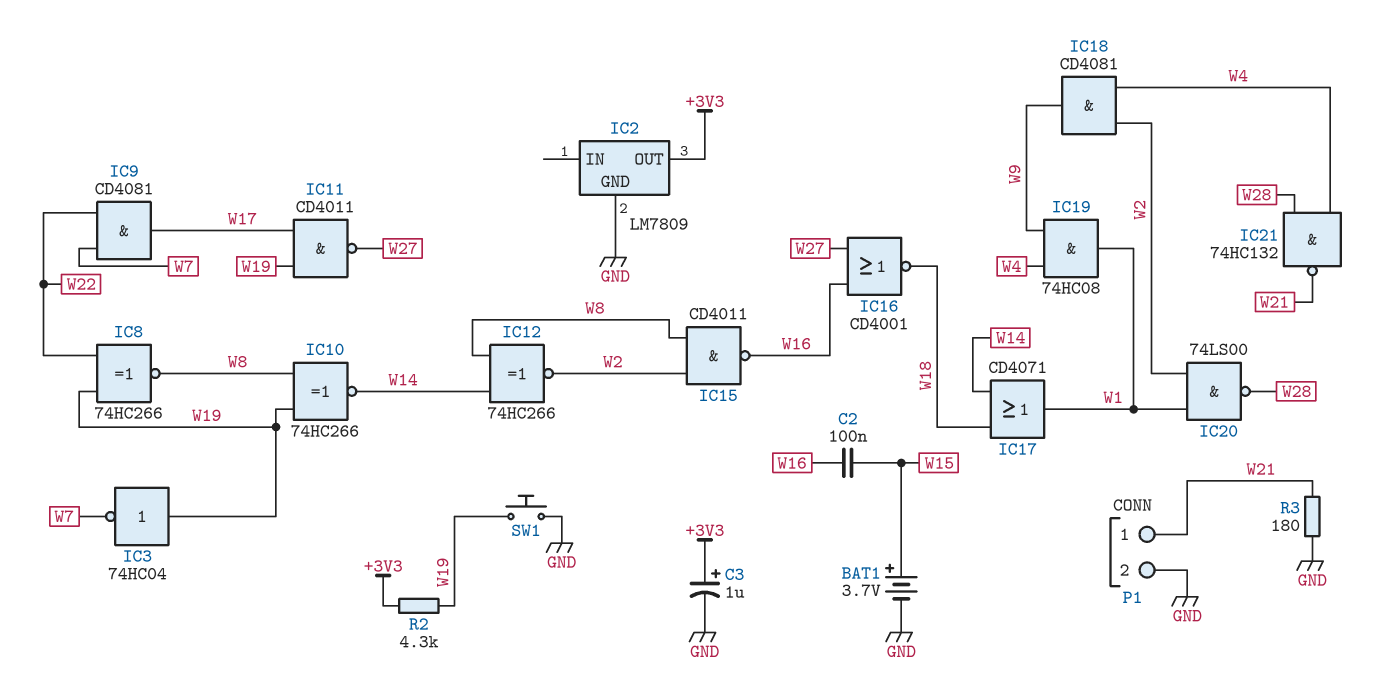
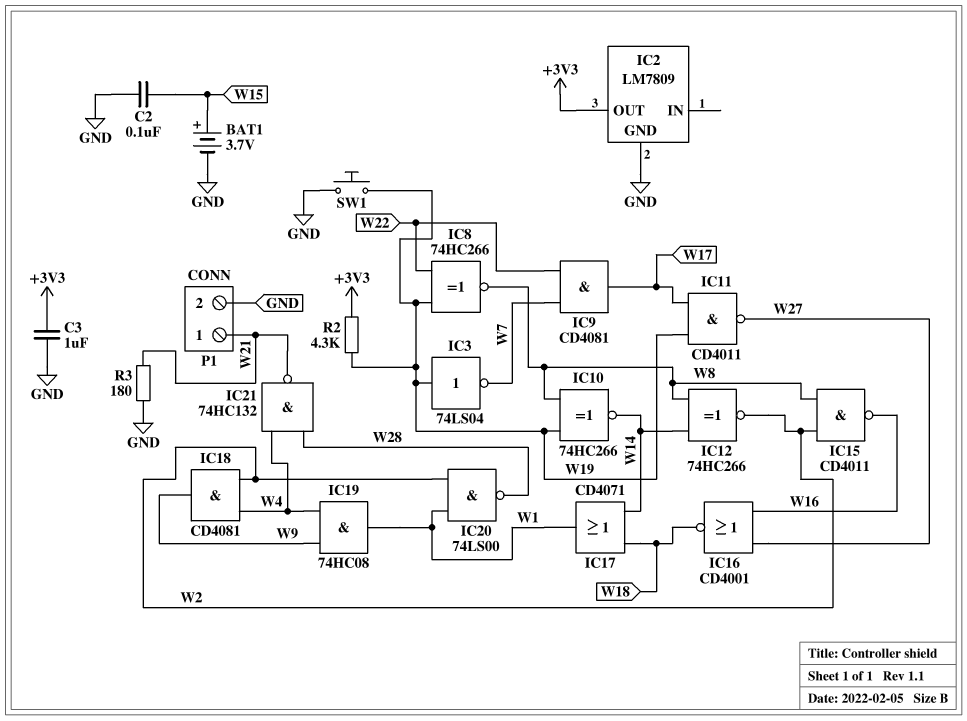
C2: 100nF (W15, W16) -> 100nF (GND, W15)
C3: 1uF (plus +3V3, minus GND) -> 1uF (+3V3, GND)
IC3: NOT 74HC04 (in W19, out W7) -> NOT 74LS04 (in W19, out W7)

